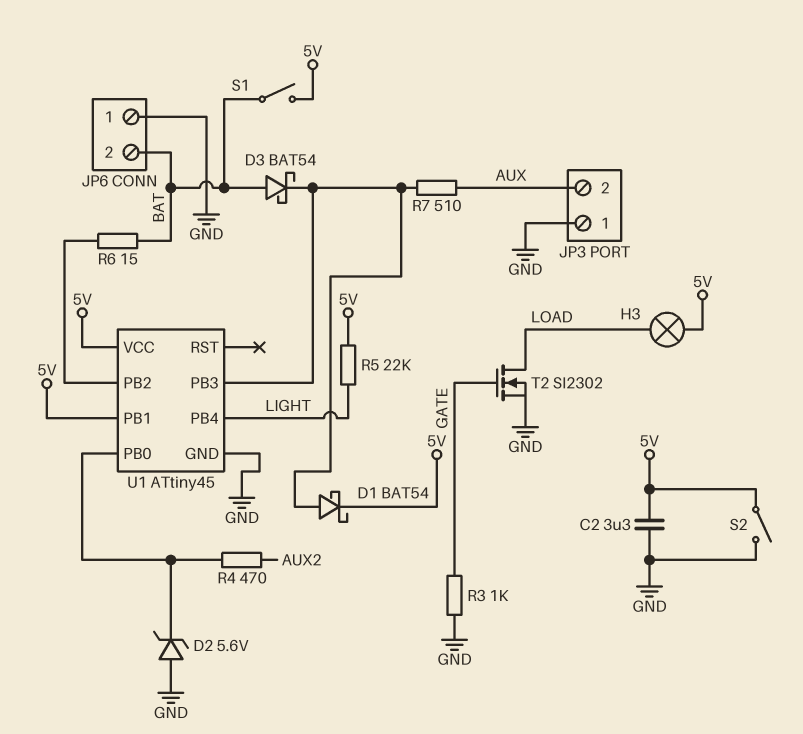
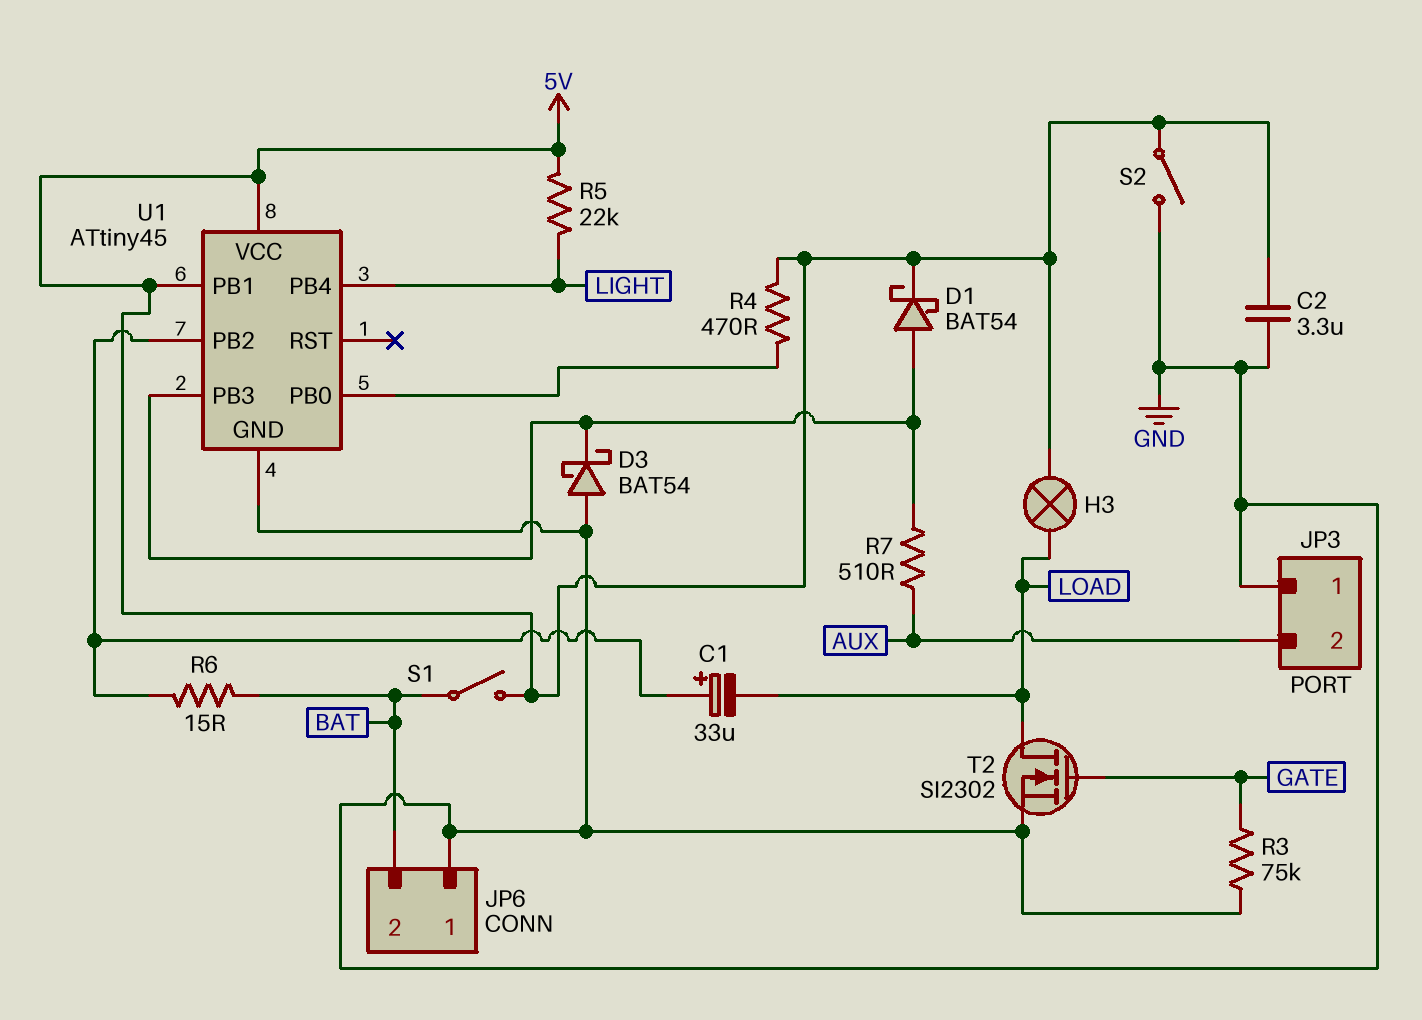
C1: none -> 33uF (plus U1/PB2, minus LOAD)
D2: zener 5.6V (A GND, K U1/PB0) -> none
D3: schottky BAT54 (A BAT, K U1/PB3) -> schottky BAT54 (A GND, K U1/PB3)
R3: 1k (GATE, GND) -> 75k (GATE, GND)
R4: 470 (AUX2, U1/PB0) -> 470 (5V, U1/PB0)

